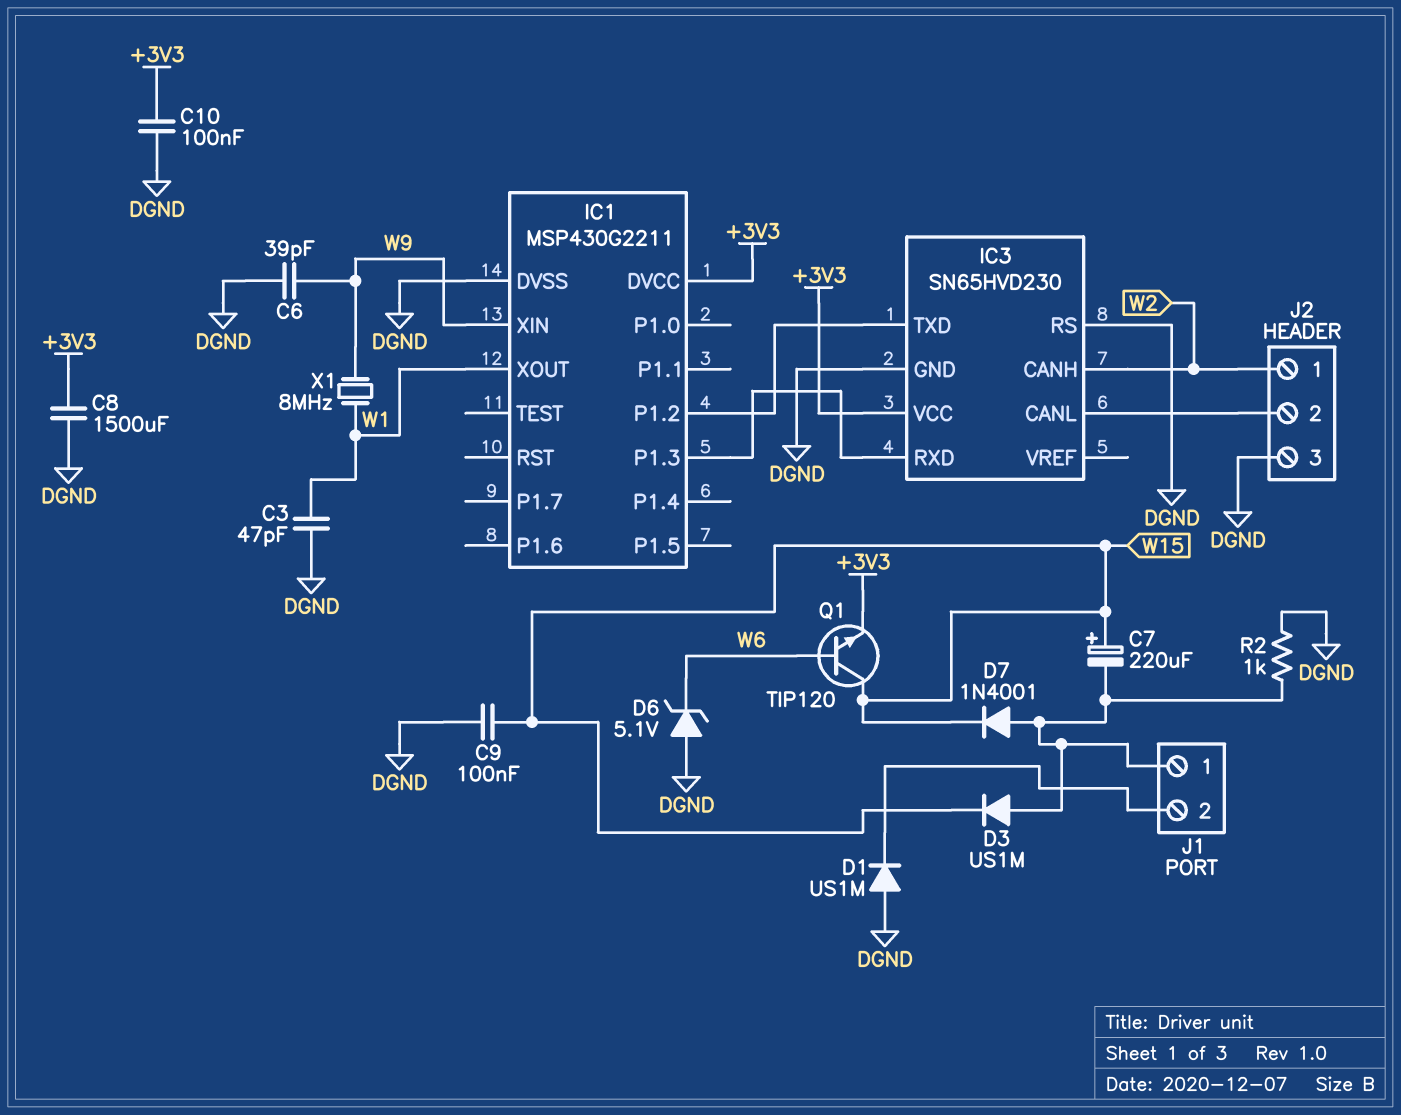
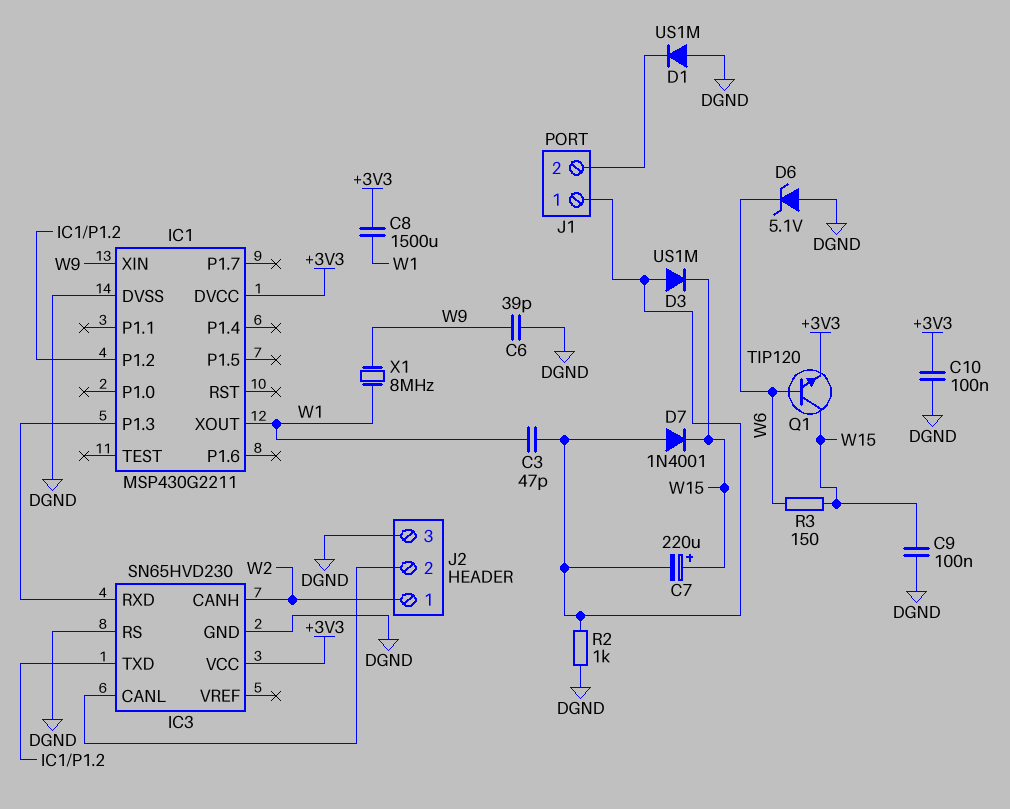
C3: 47pF (DGND, W1) -> 47pF (J1/1, W1)
C8: 1500uF (+3V3, DGND) -> 1500uF (+3V3, W1)
R3: none -> 150 (W6, W15)

